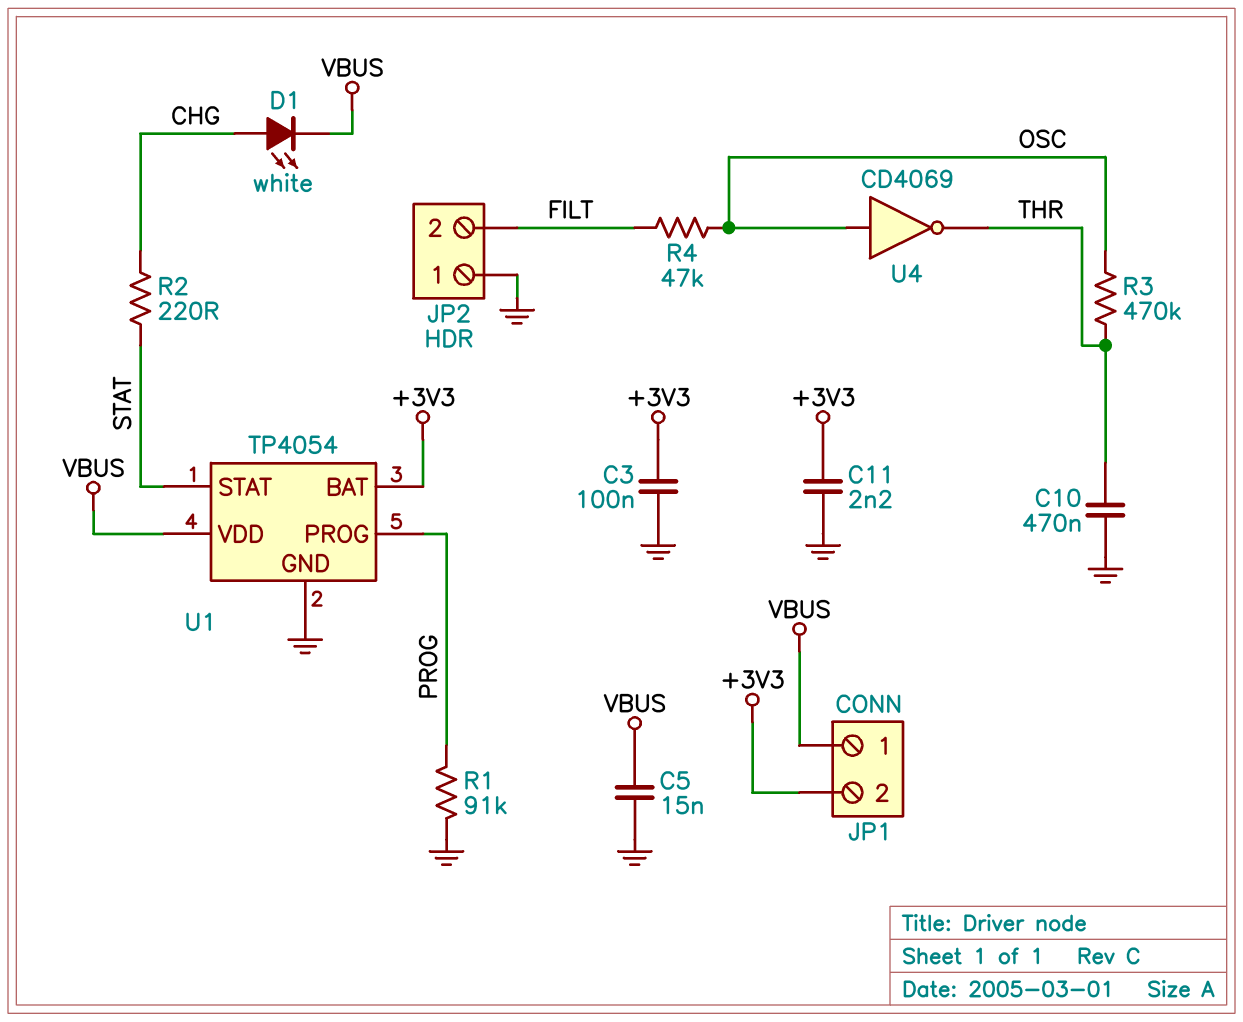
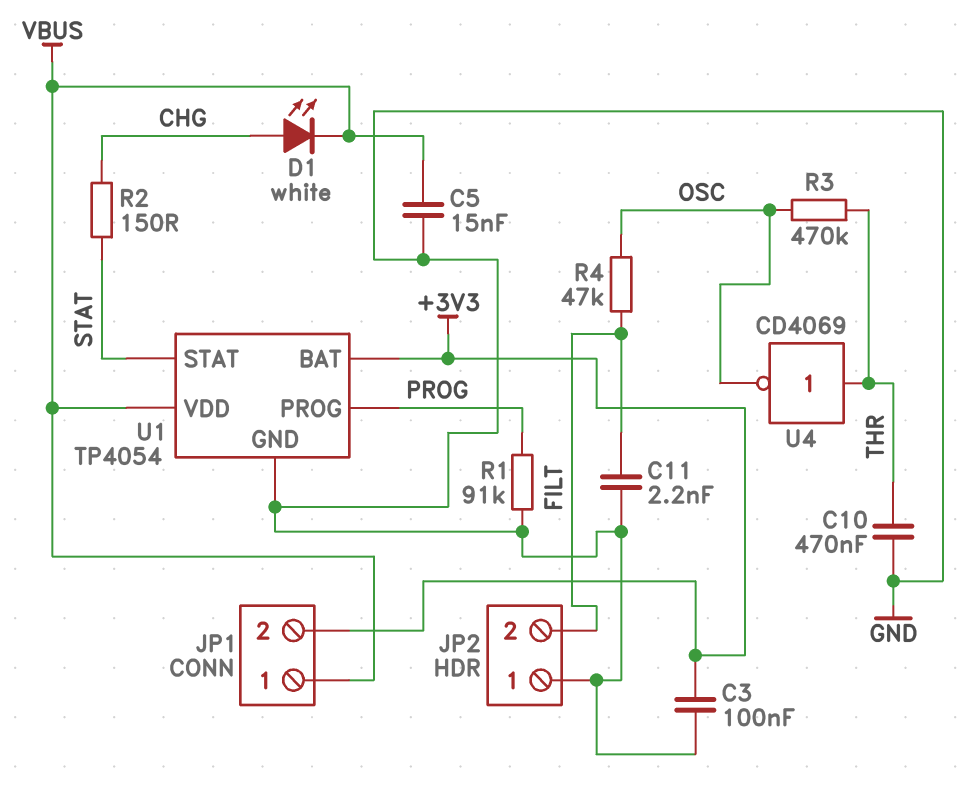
C11: 2.2nF (+3V3, GND) -> 2.2nF (FILT, GND)
R2: 220 (CHG, STAT) -> 150 (CHG, STAT)
U4: NOT CD4069 (in OSC, out THR) -> NOT CD4069 (in THR, out OSC)

